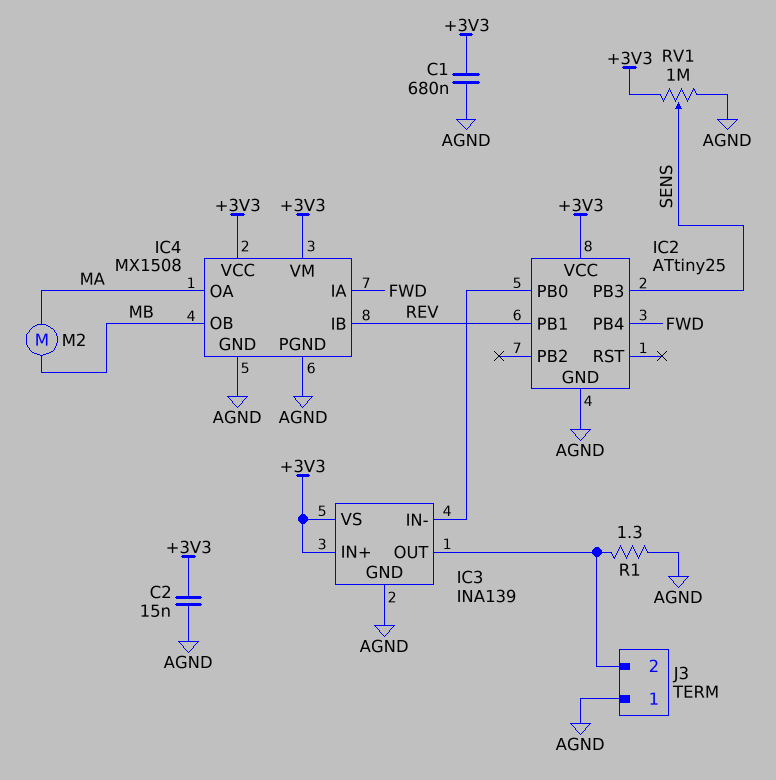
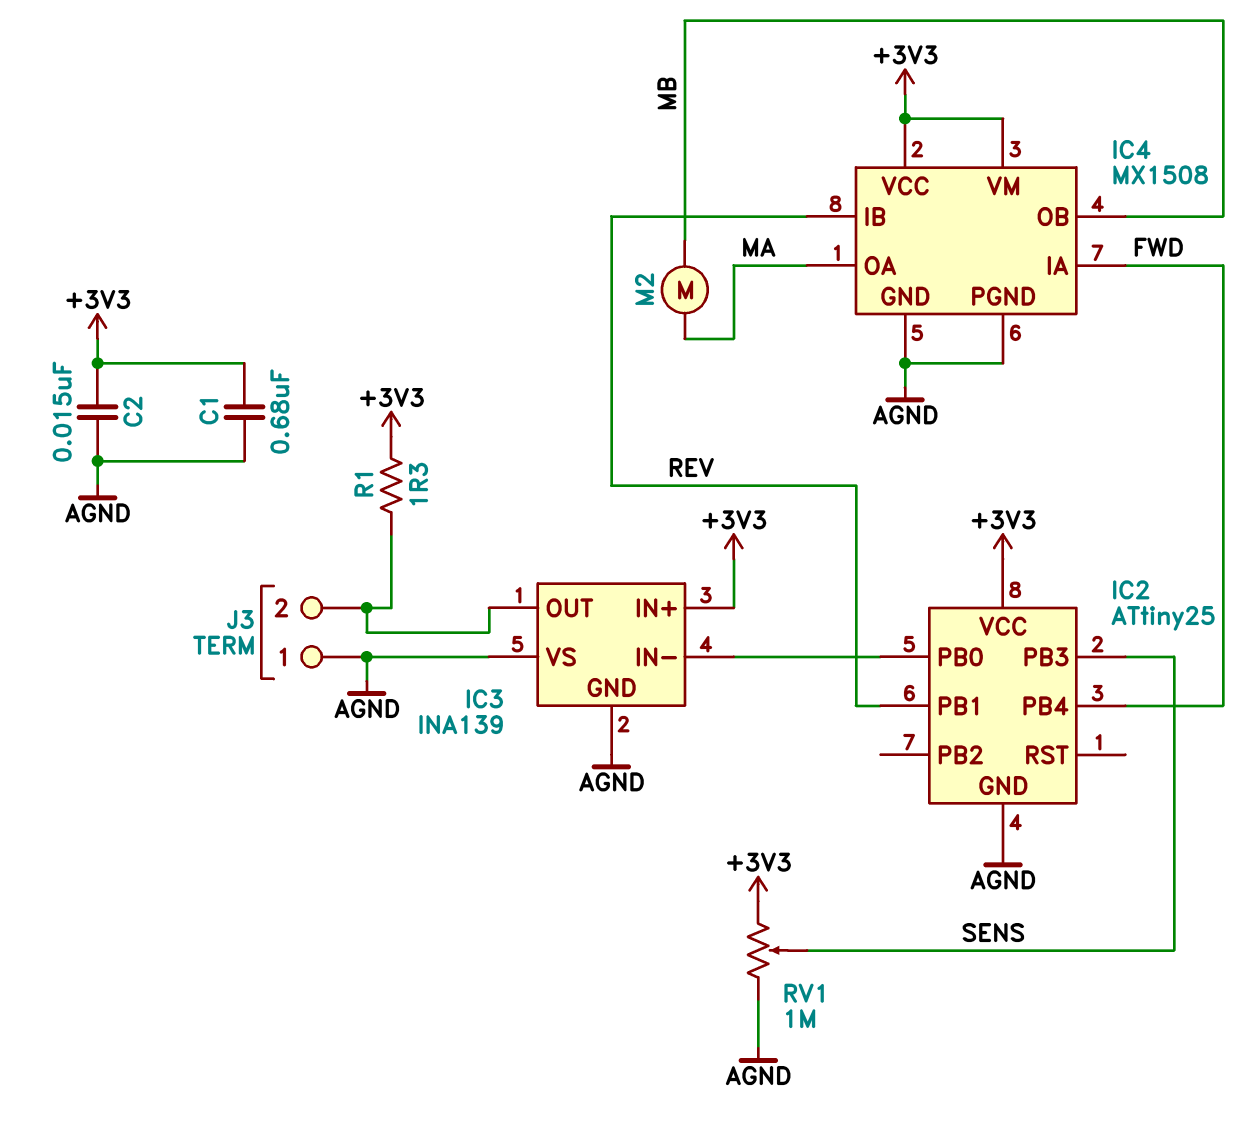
IC3 pin VS: +3V3 -> AGND
R1: 1.3 (AGND, IC3/OUT) -> 1.3 (+3V3, IC3/OUT)

